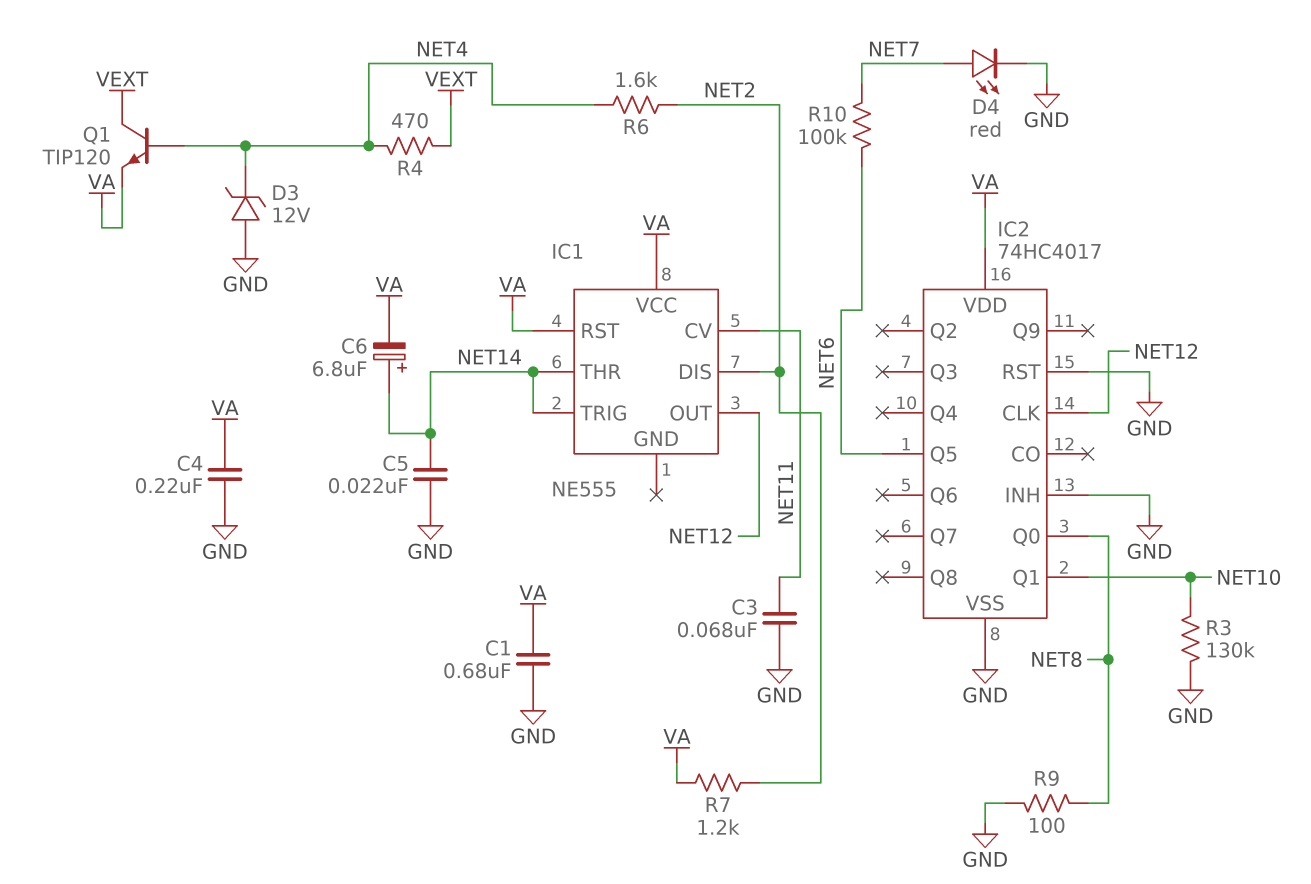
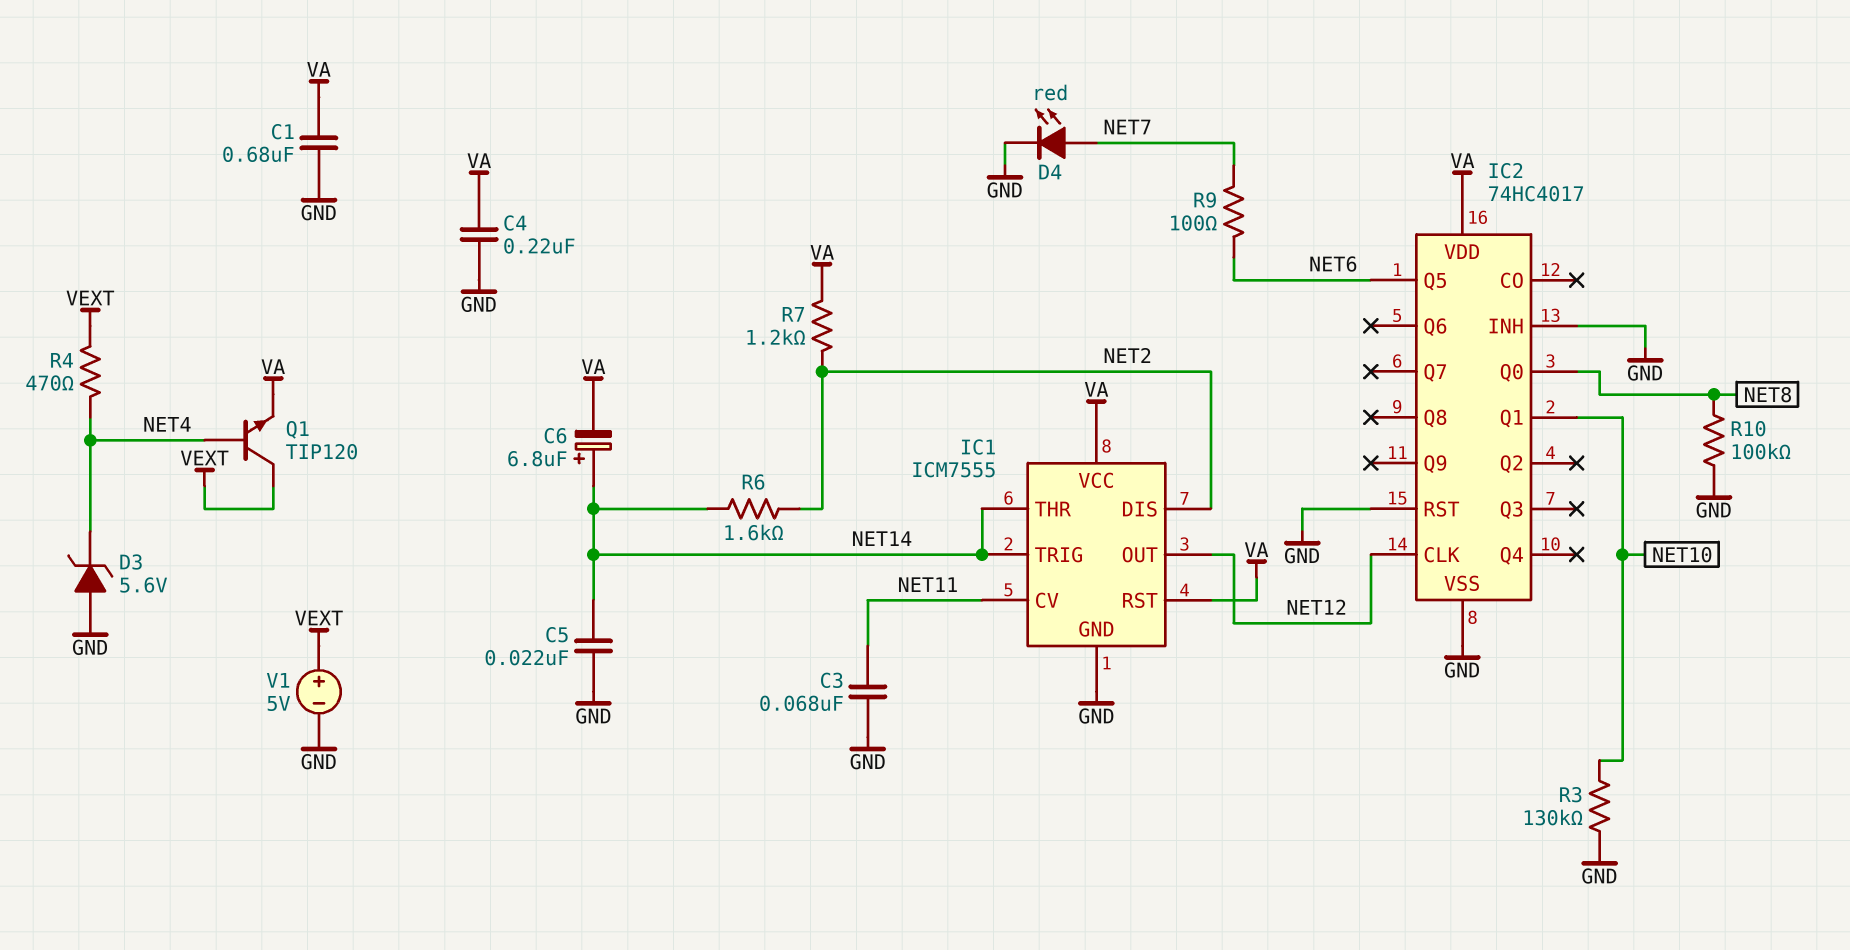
D3: zener 12V (A GND, K NET4) -> zener 5.6V (A GND, K NET4)
IC1: NE555 -> ICM7555
IC1 pin GND: none -> GND
R6: 1.6k (NET2, NET4) -> 1.6k (NET2, NET14)
R9: 100 (GND, NET8) -> 100 (NET6, NET7)
R10: 100k (NET6, NET7) -> 100k (GND, NET8)
V1: none -> 5V (plus VEXT, minus GND)

